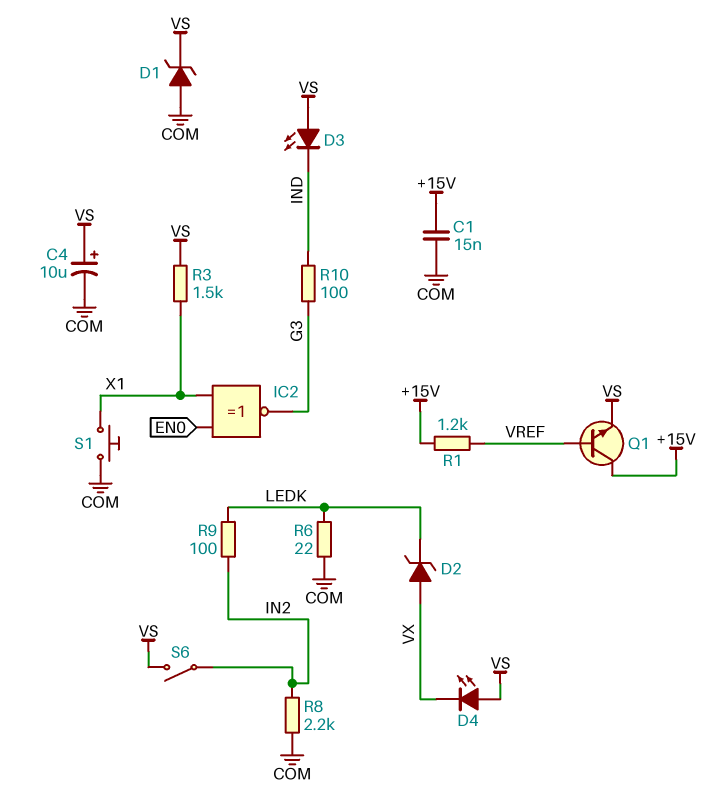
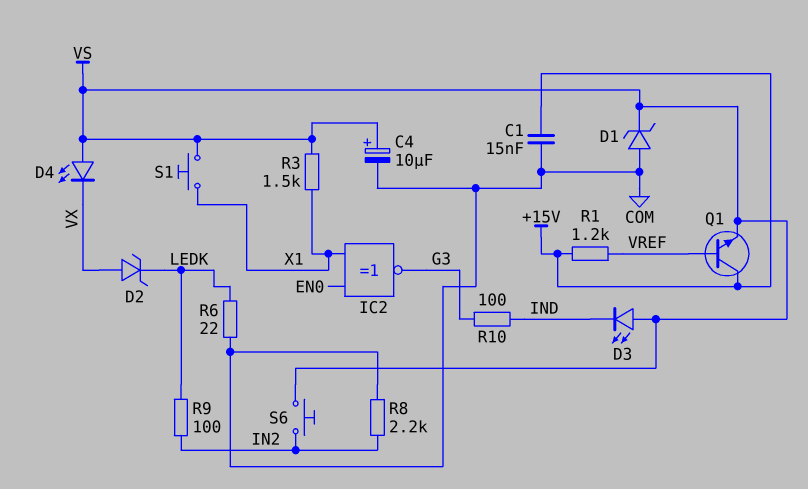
S1: button (COM, X1) -> button (VS, X1)
S6: switch (IN2, VS) -> button (IN2, VS)

